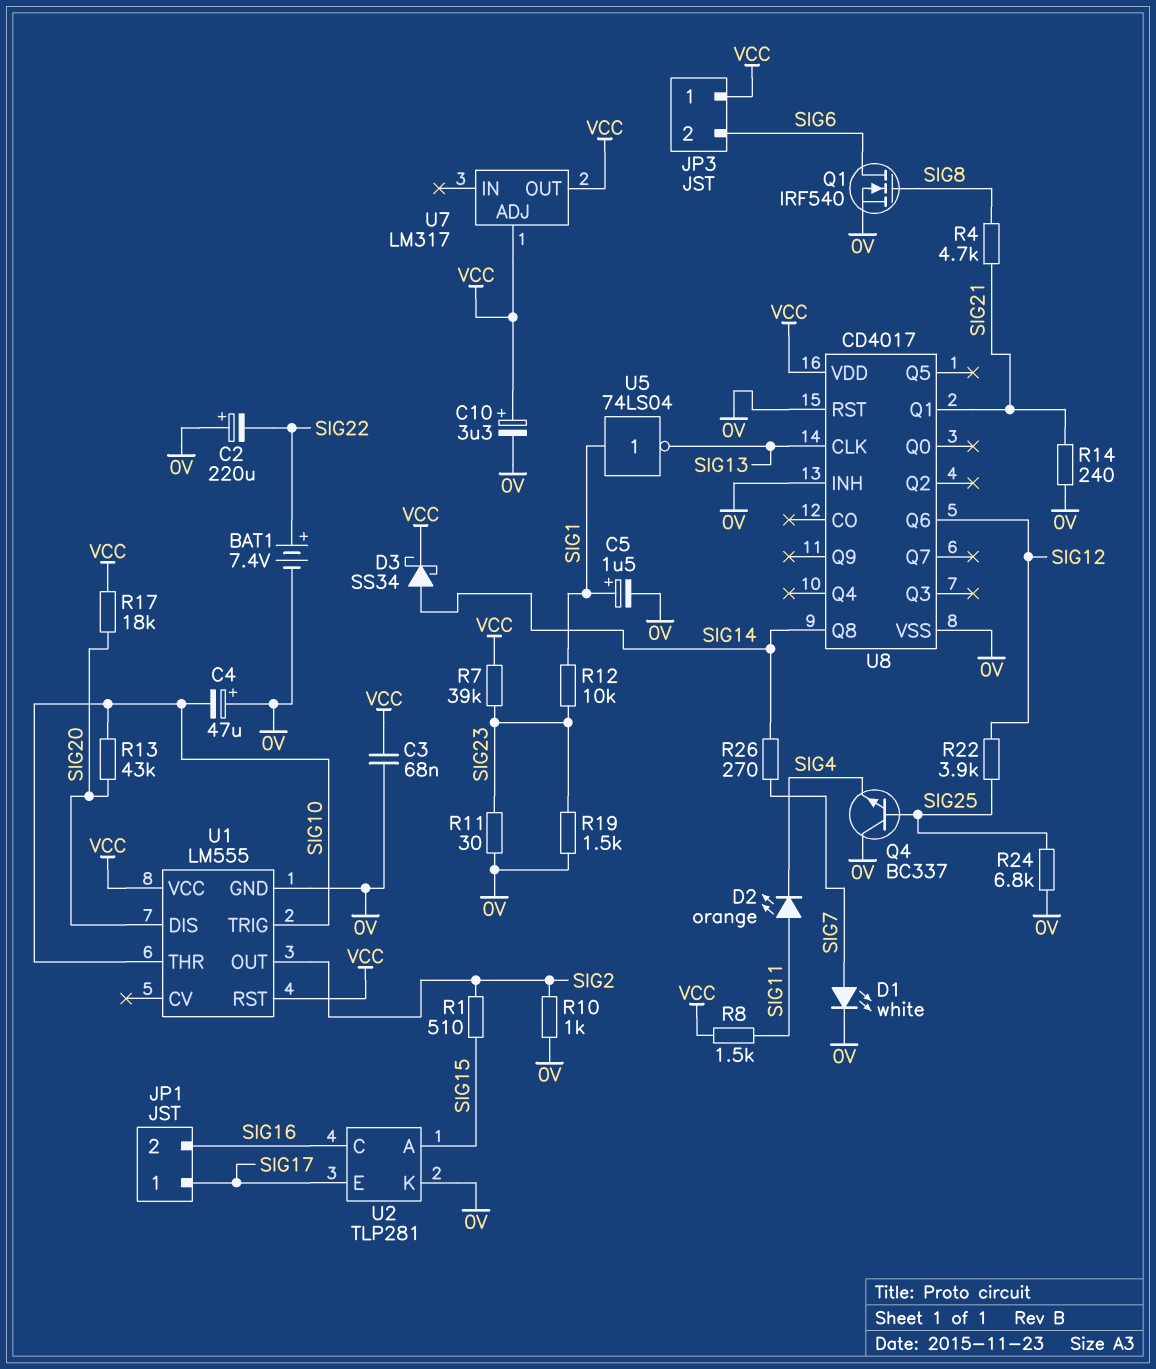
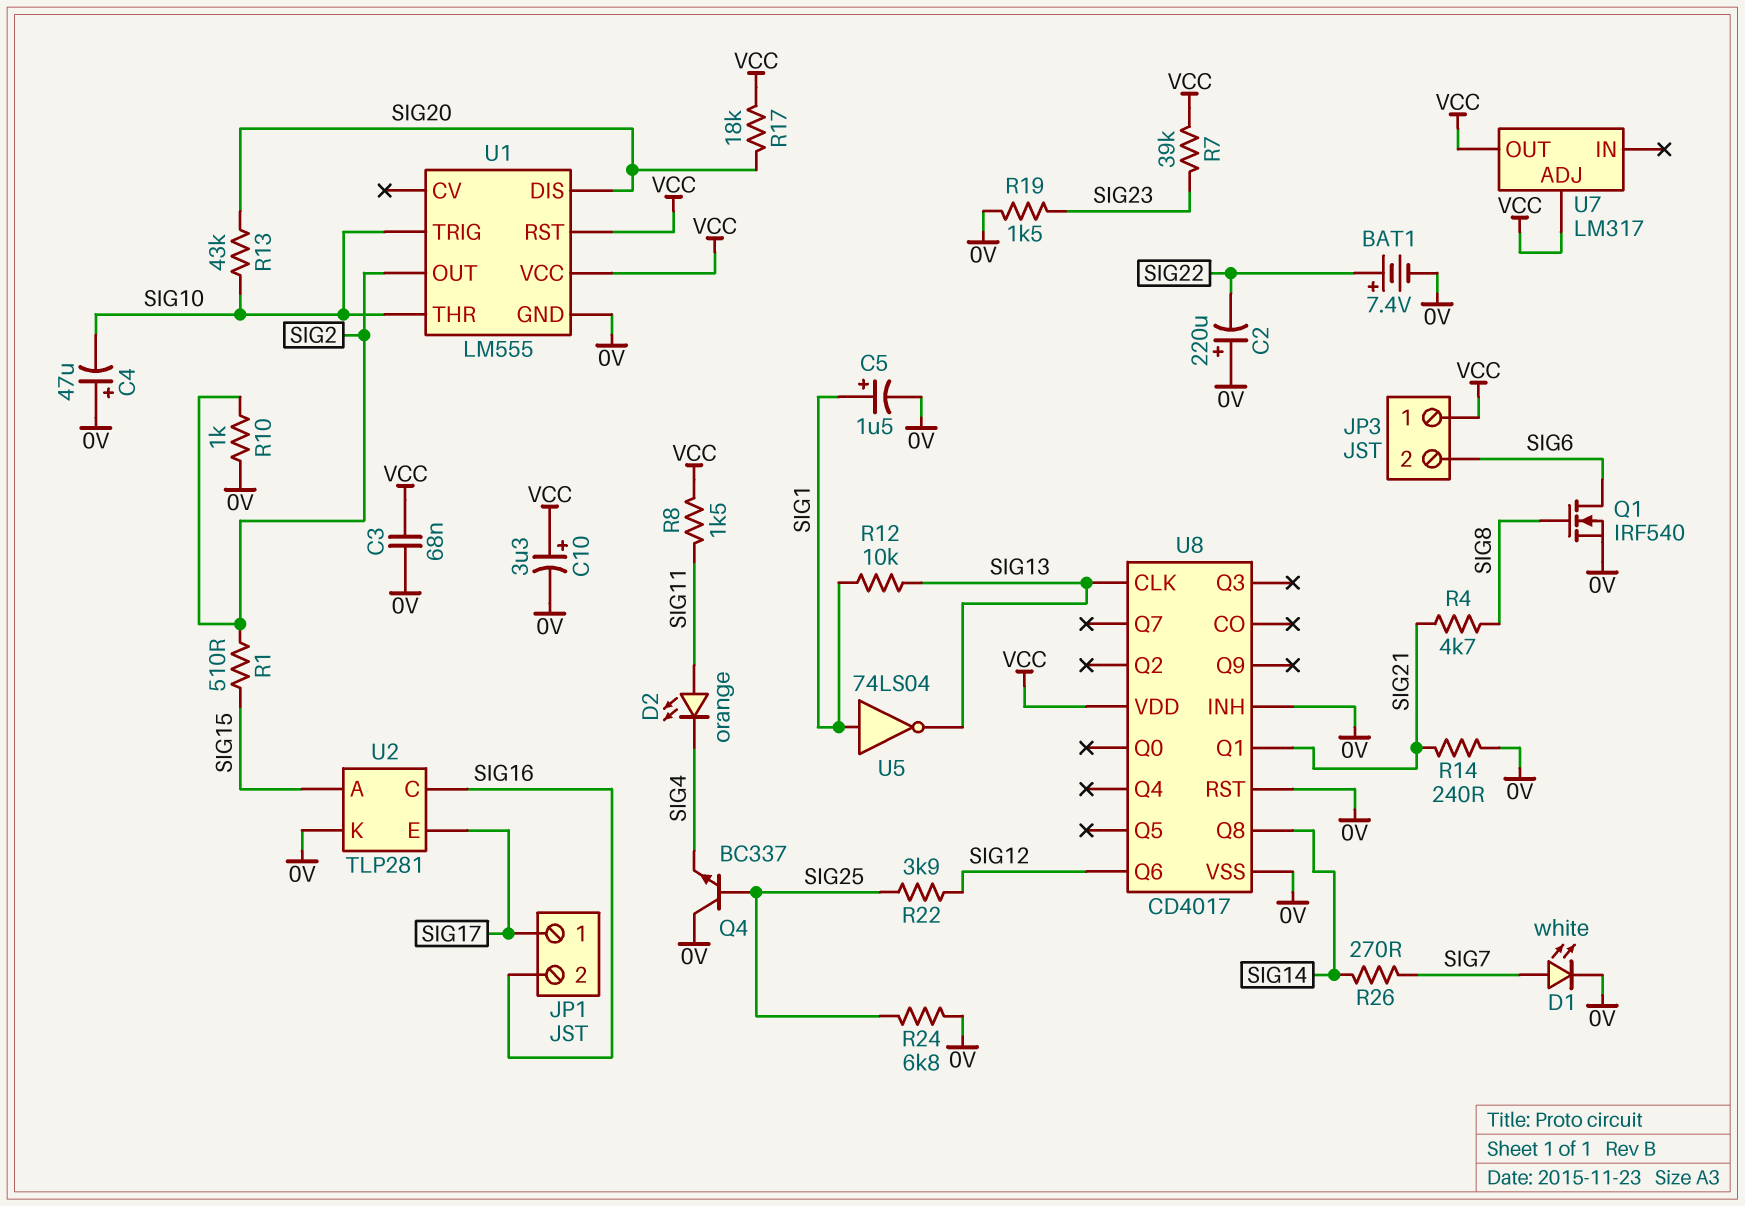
D3: schottky SS34 (A SIG14, K VCC) -> none
R11: 30 (0V, SIG23) -> none
R12: 10k (SIG1, SIG23) -> 10k (SIG1, SIG13)

